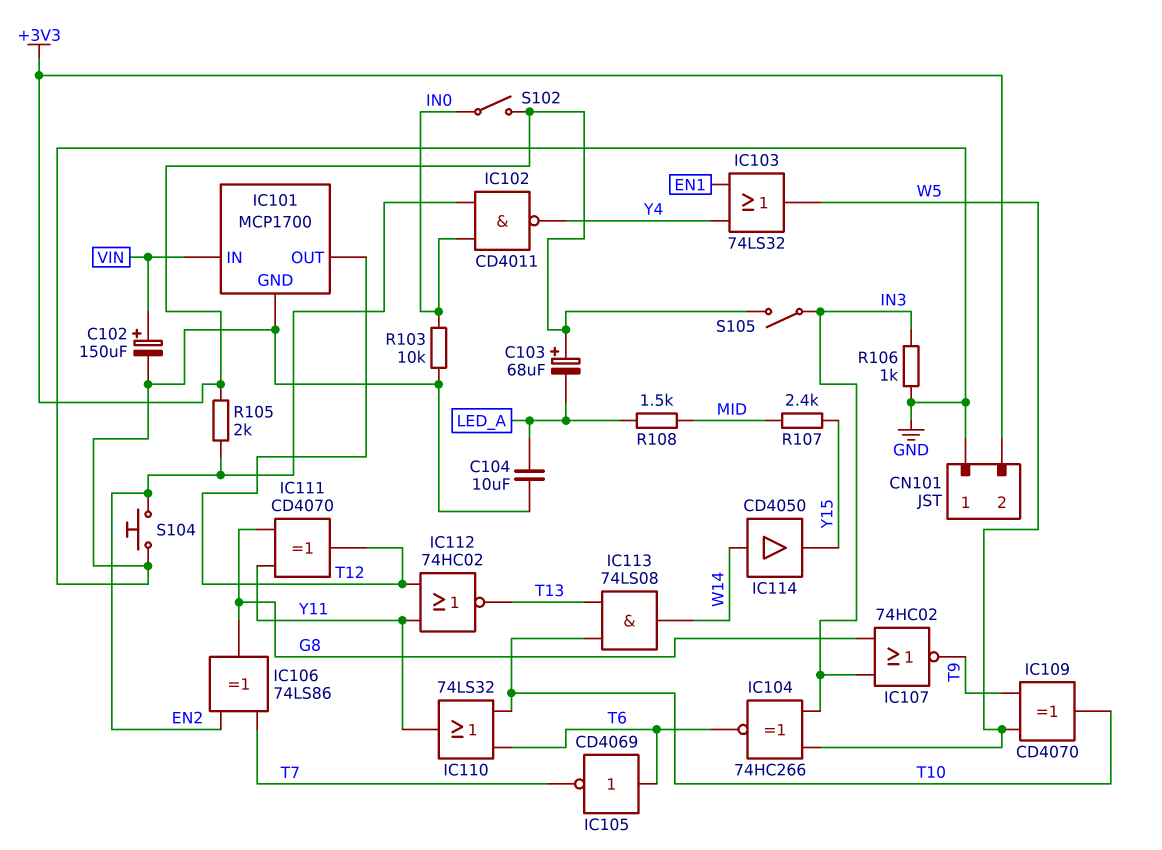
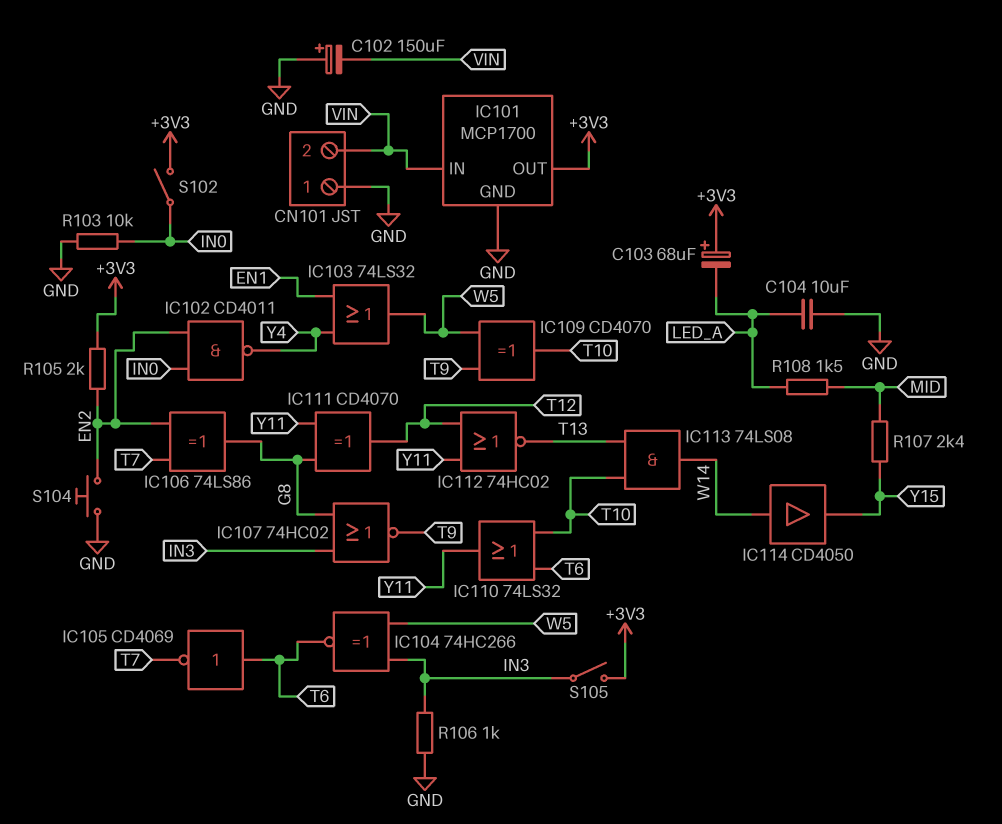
C102: 150uF (plus VIN, minus GND) -> 150uF (plus GND, minus VIN)
CN101 pin 2: +3V3 -> VIN
IC101 pin OUT: T12 -> +3V3

